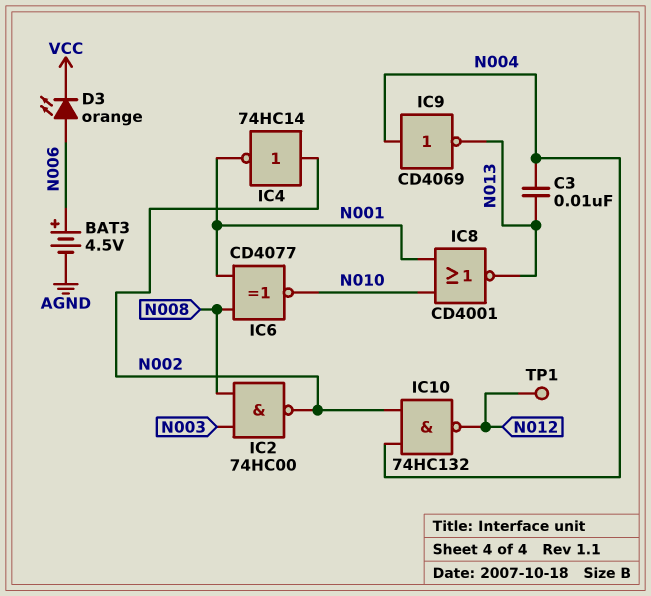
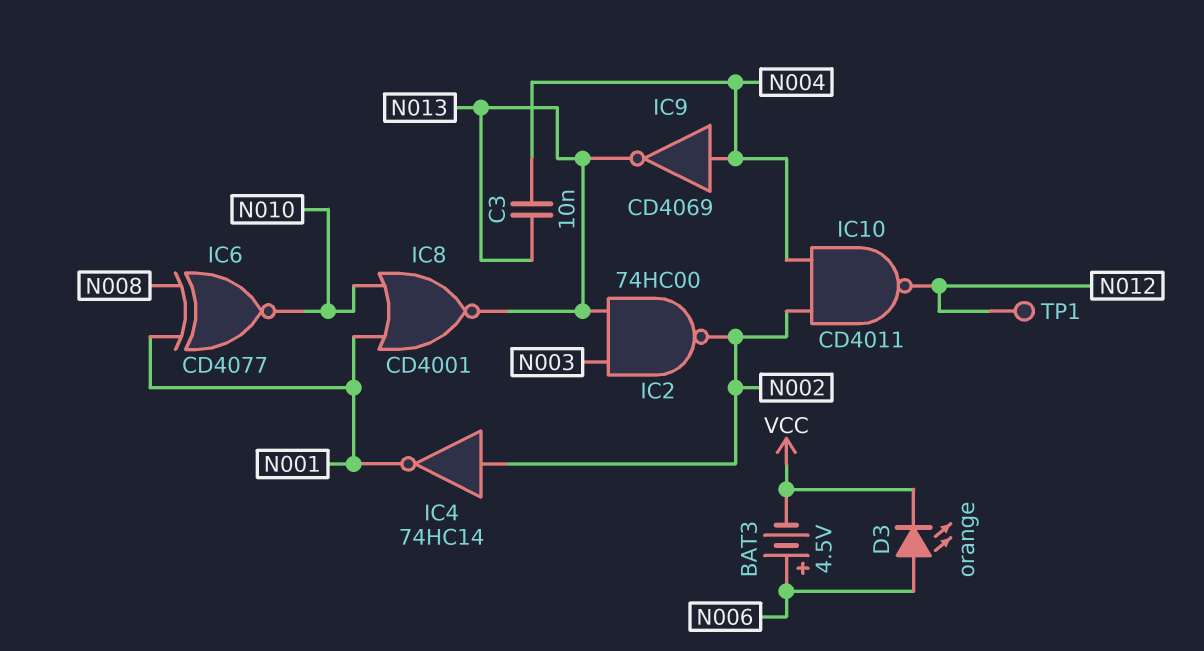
BAT3: 4.5V (plus N006, minus AGND) -> 4.5V (plus N006, minus VCC)
IC2: NAND 74HC00 (in N003, in N008, out N002) -> NAND 74HC00 (in N003, in N013, out N002)
IC10: NAND 74HC132 (in N002, in N004, out N012) -> NAND CD4011 (in N002, in N004, out N012)

